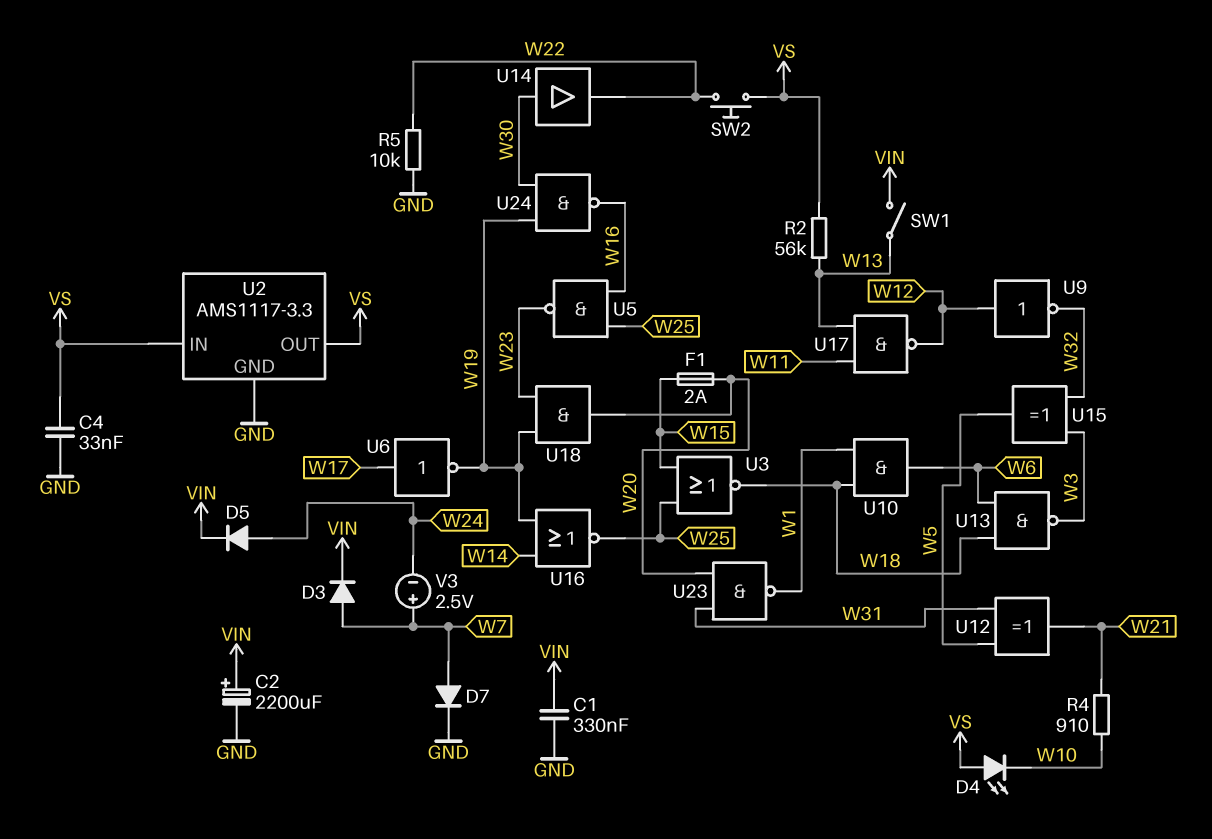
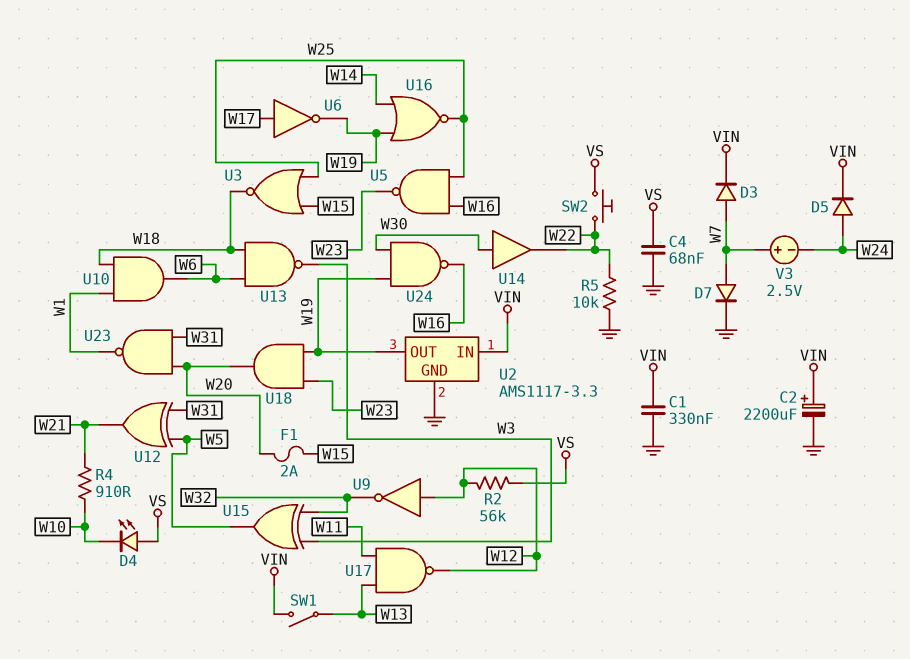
C4: 33nF (GND, VS) -> 68nF (GND, VS)
R2: 56k (VS, W13) -> 56k (VS, W12)
U2 pin IN: VS -> VIN
U2 pin OUT: VS -> W19

